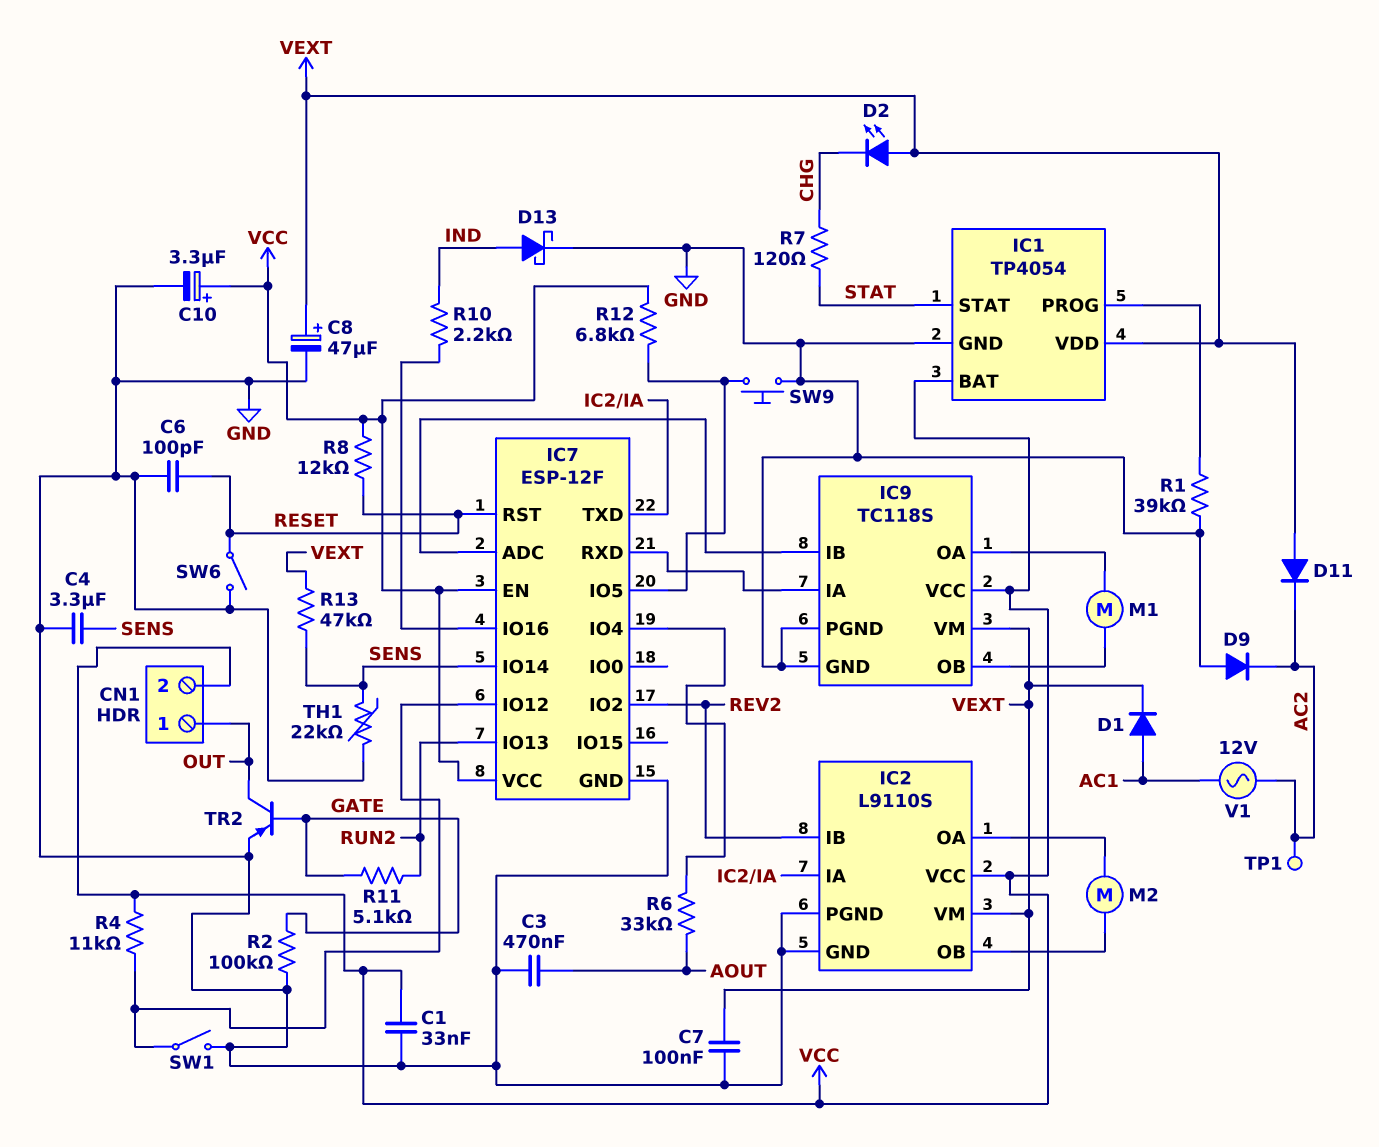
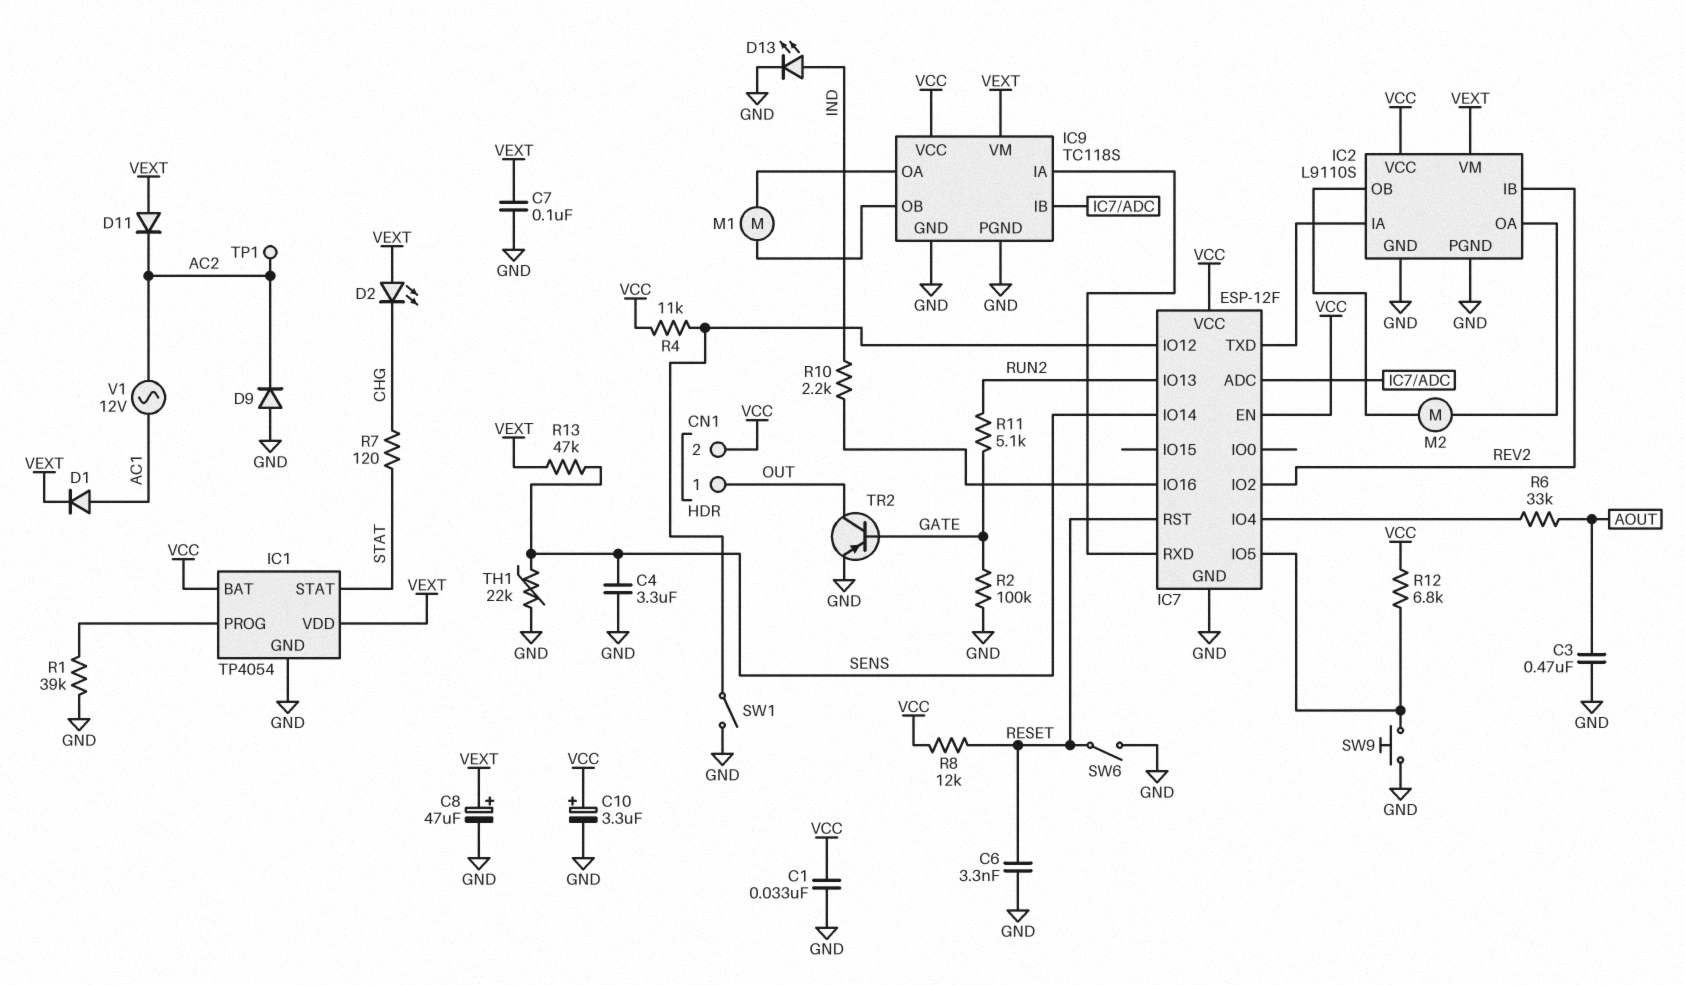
C6: 100pF (GND, RESET) -> 3.3nF (GND, RESET)
D13: schottky (A IND, K GND) -> LED (A IND, K GND)

